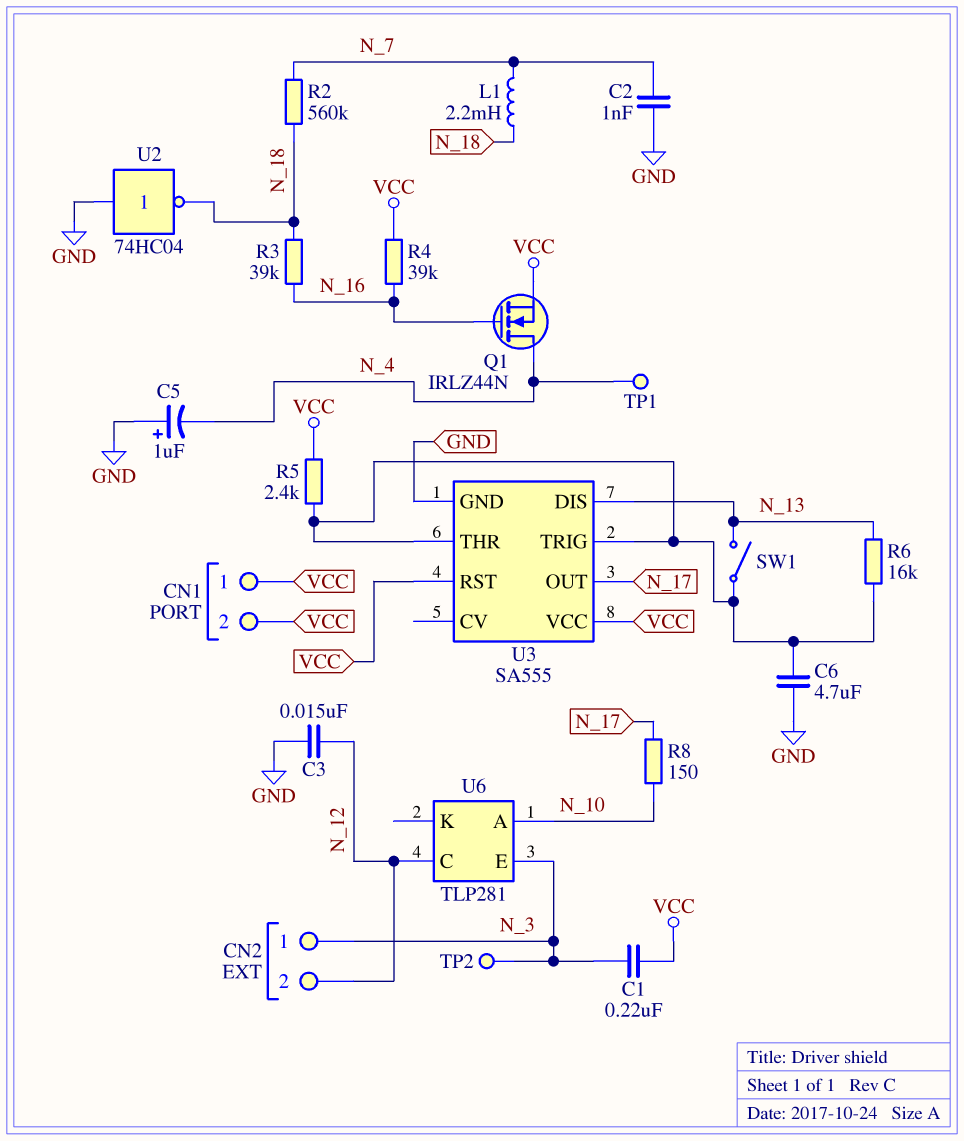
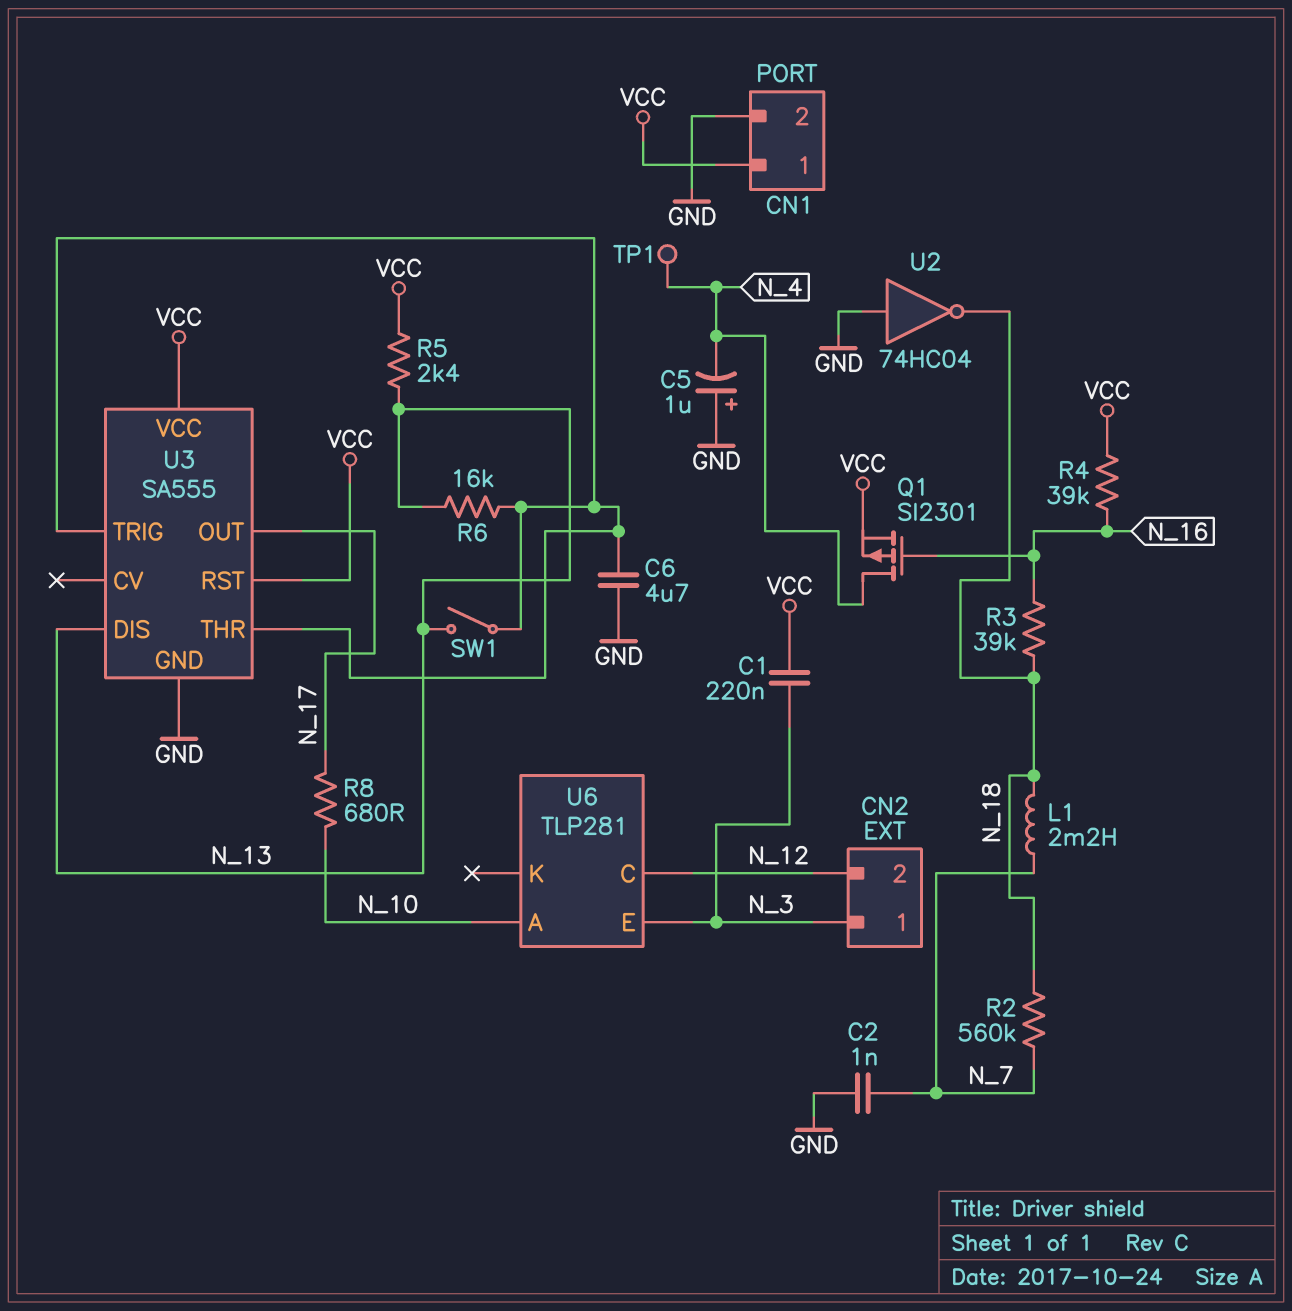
C3: 15nF (GND, N_12) -> none
CN1 pin 2: VCC -> GND
Q1: NMOS IRLZ44N (G N_16, D N_4, S VCC) -> PMOS SI2301 (G N_16, D N_4, S VCC)
R5: 2.4k (U3/THR, VCC) -> 2.4k (N_13, VCC)
R8: 150 (N_10, N_17) -> 680 (N_10, N_17)
TP2: test point (N_3) -> none

